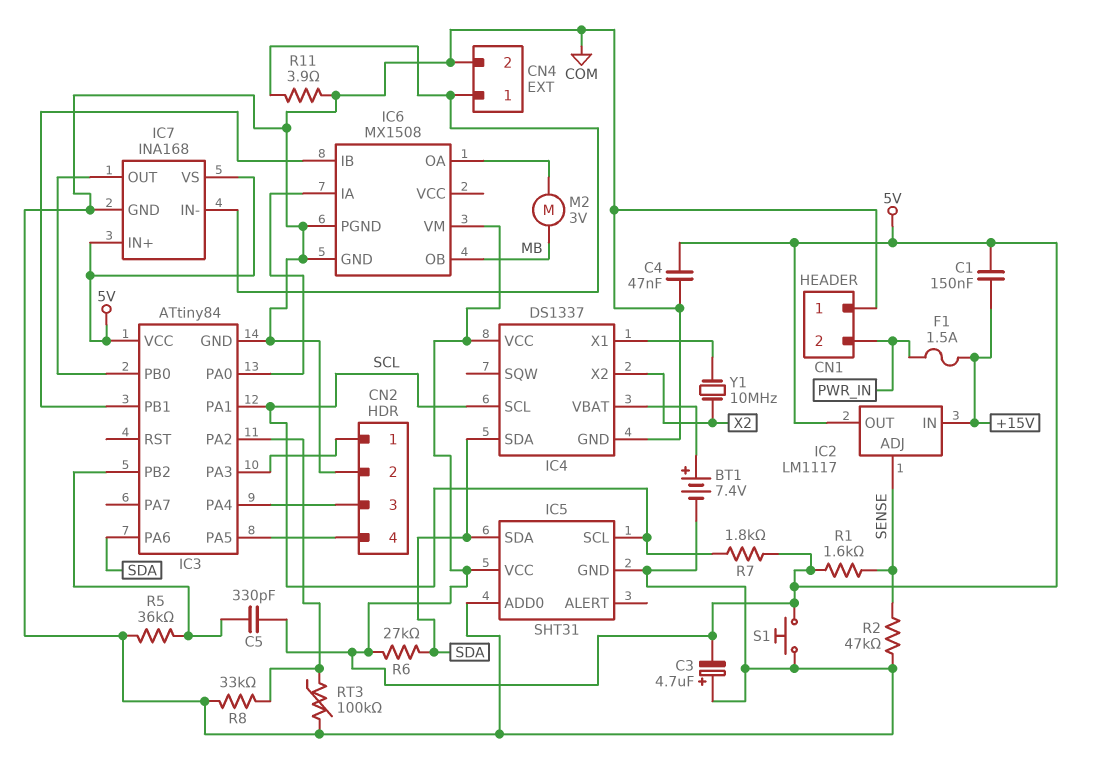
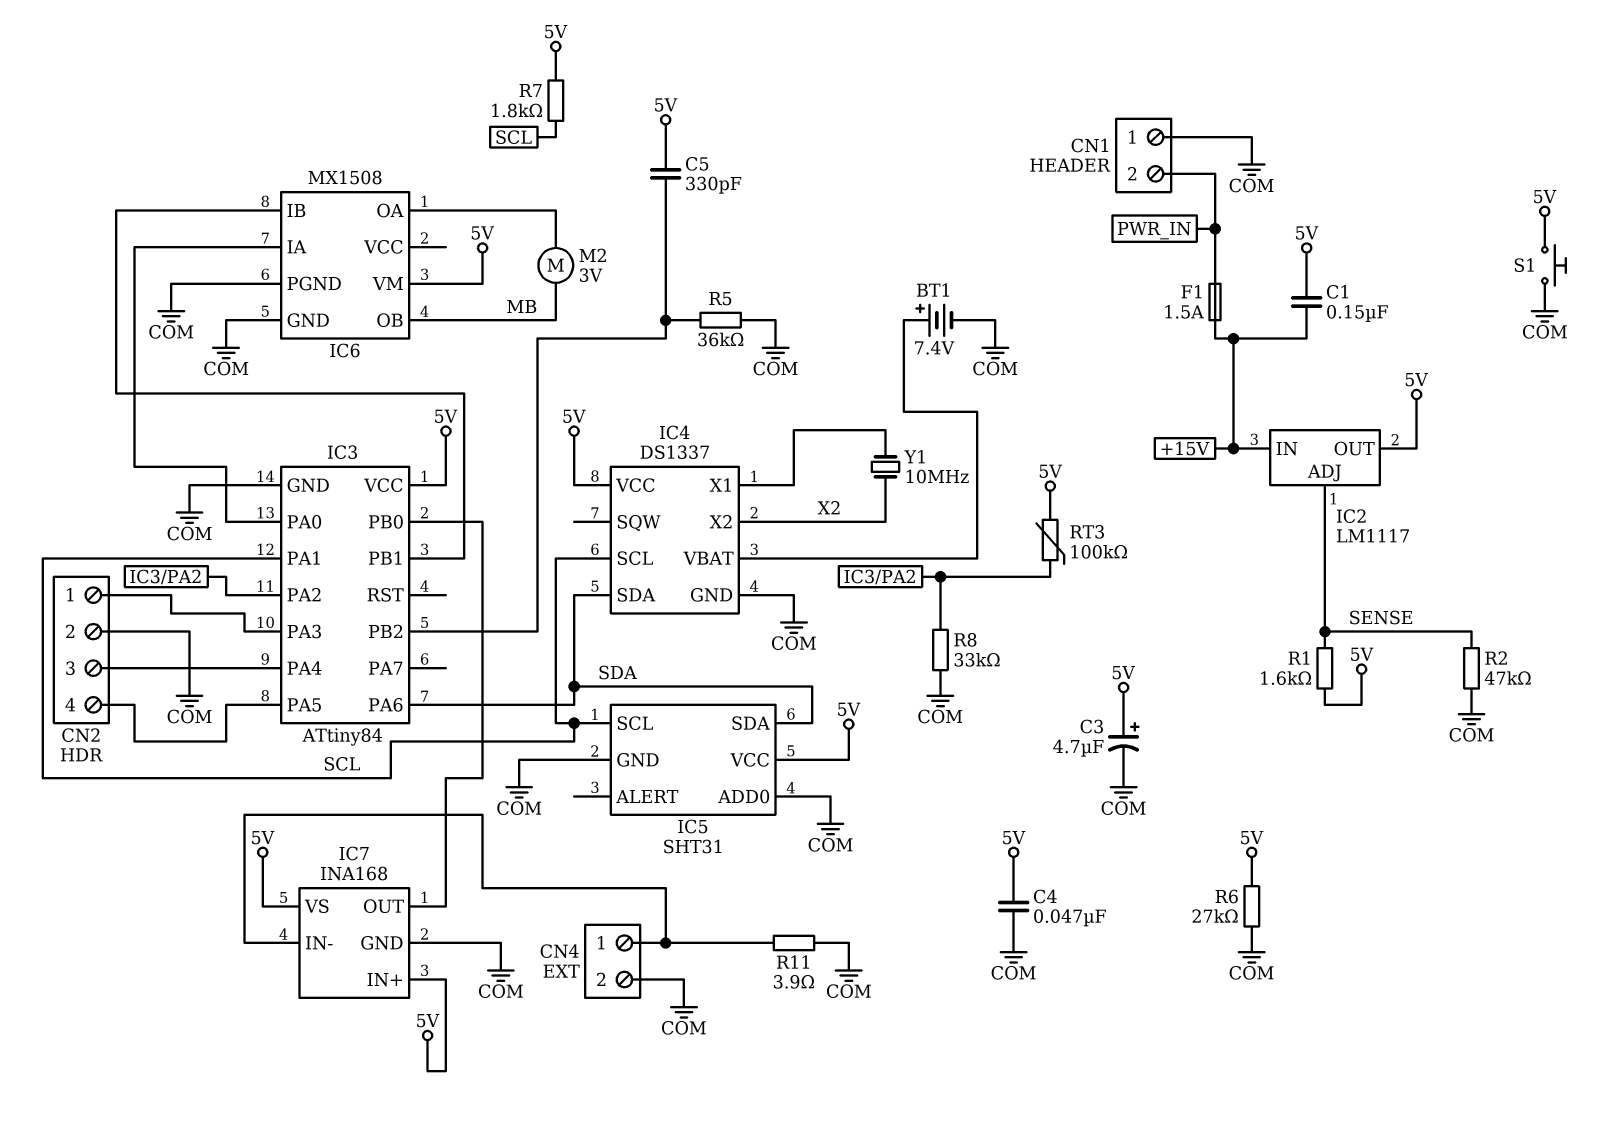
C3: 4.7uF (plus COM, minus 5V) -> 4.7uF (plus 5V, minus COM)
R6: 27k (5V, SDA) -> 27k (5V, COM)
RT3: 100k (COM, IC3/PA2) -> 100k (5V, IC3/PA2)

